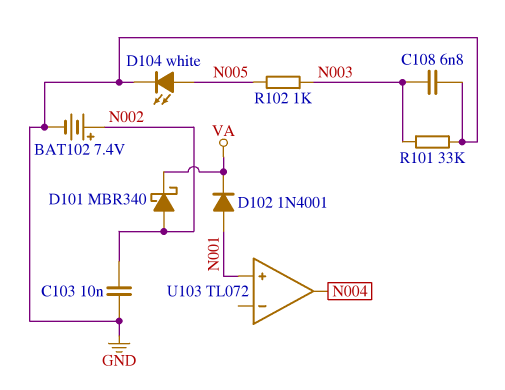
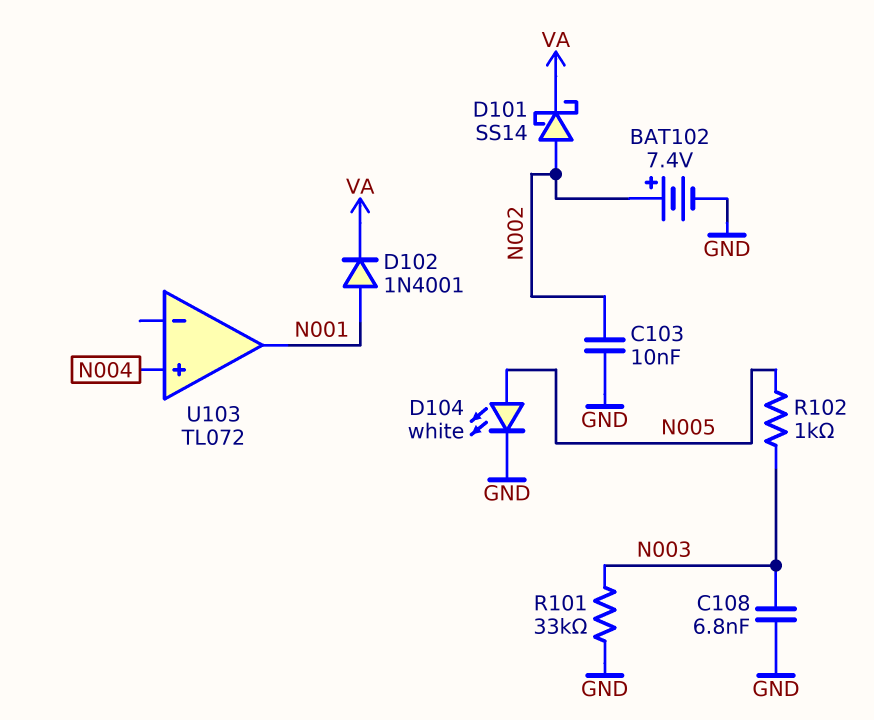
D101: schottky MBR340 (A N002, K VA) -> schottky SS14 (A N002, K VA)
U103 pin in+: N001 -> N004
U103 pin out: N004 -> N001

